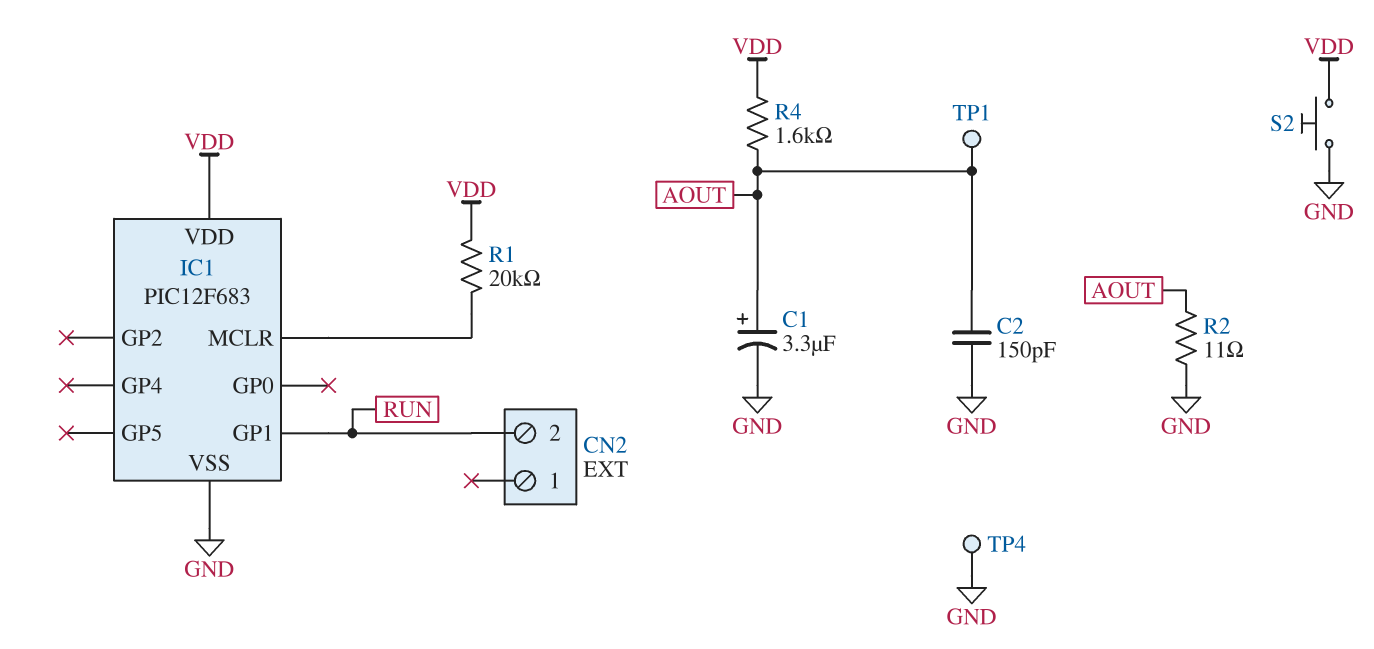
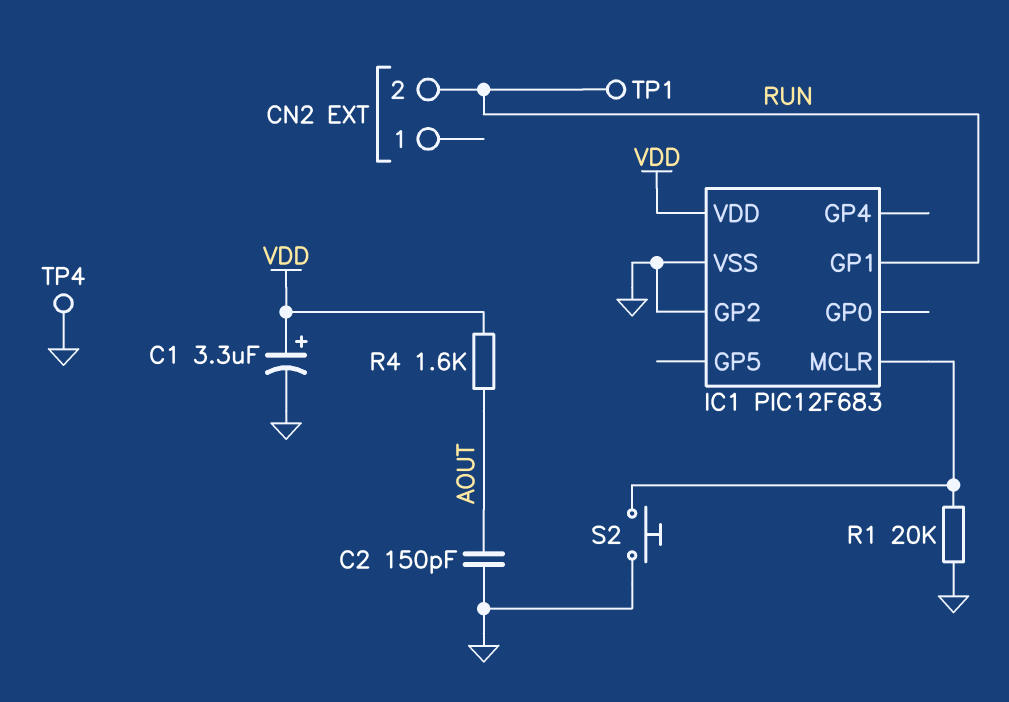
C1: 3.3uF (plus AOUT, minus GND) -> 3.3uF (plus VDD, minus GND)
IC1 pin GP2: none -> GND
R1: 20k (IC1/MCLR, VDD) -> 20k (GND, IC1/MCLR)
R2: 11 (AOUT, GND) -> none
S2: button (GND, VDD) -> button (GND, IC1/MCLR)
TP1: test point (AOUT) -> test point (RUN)

